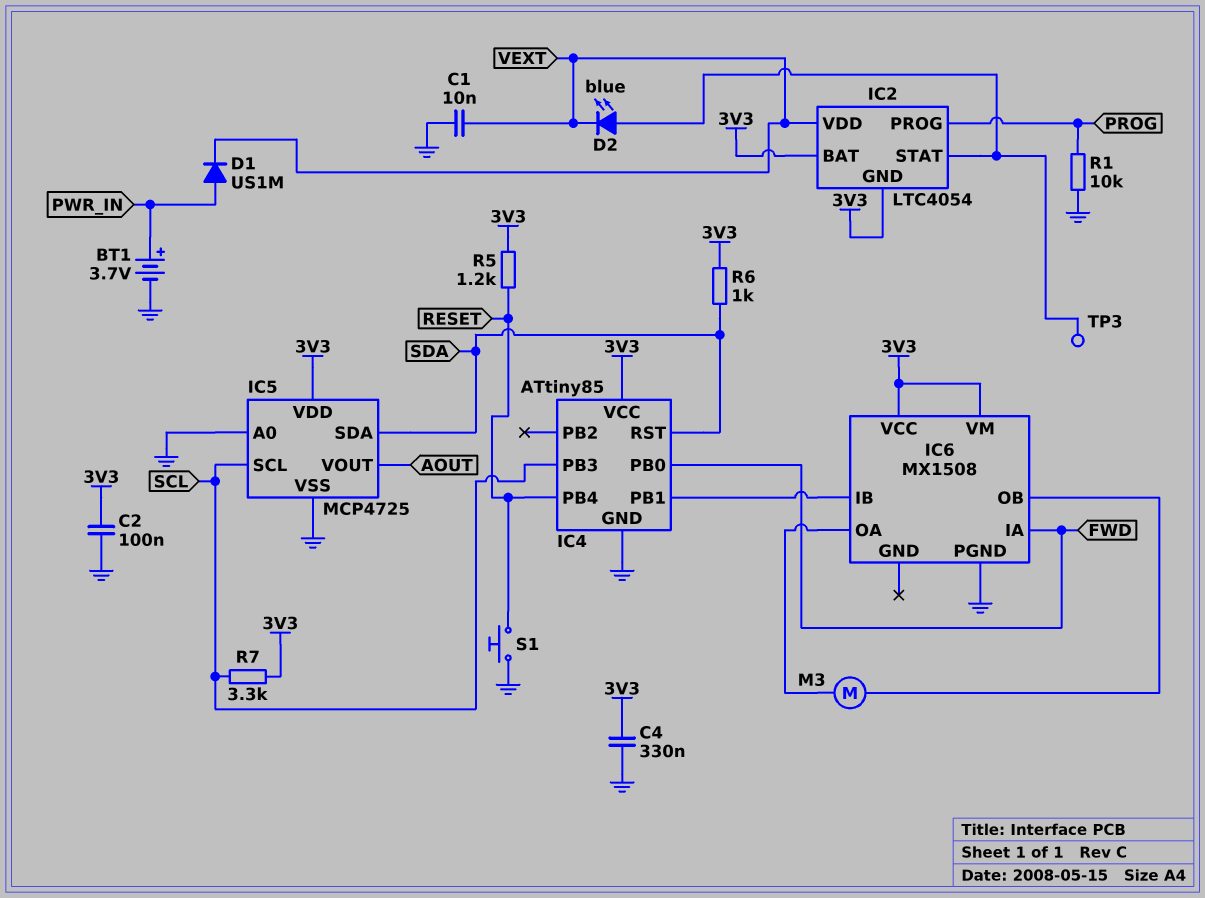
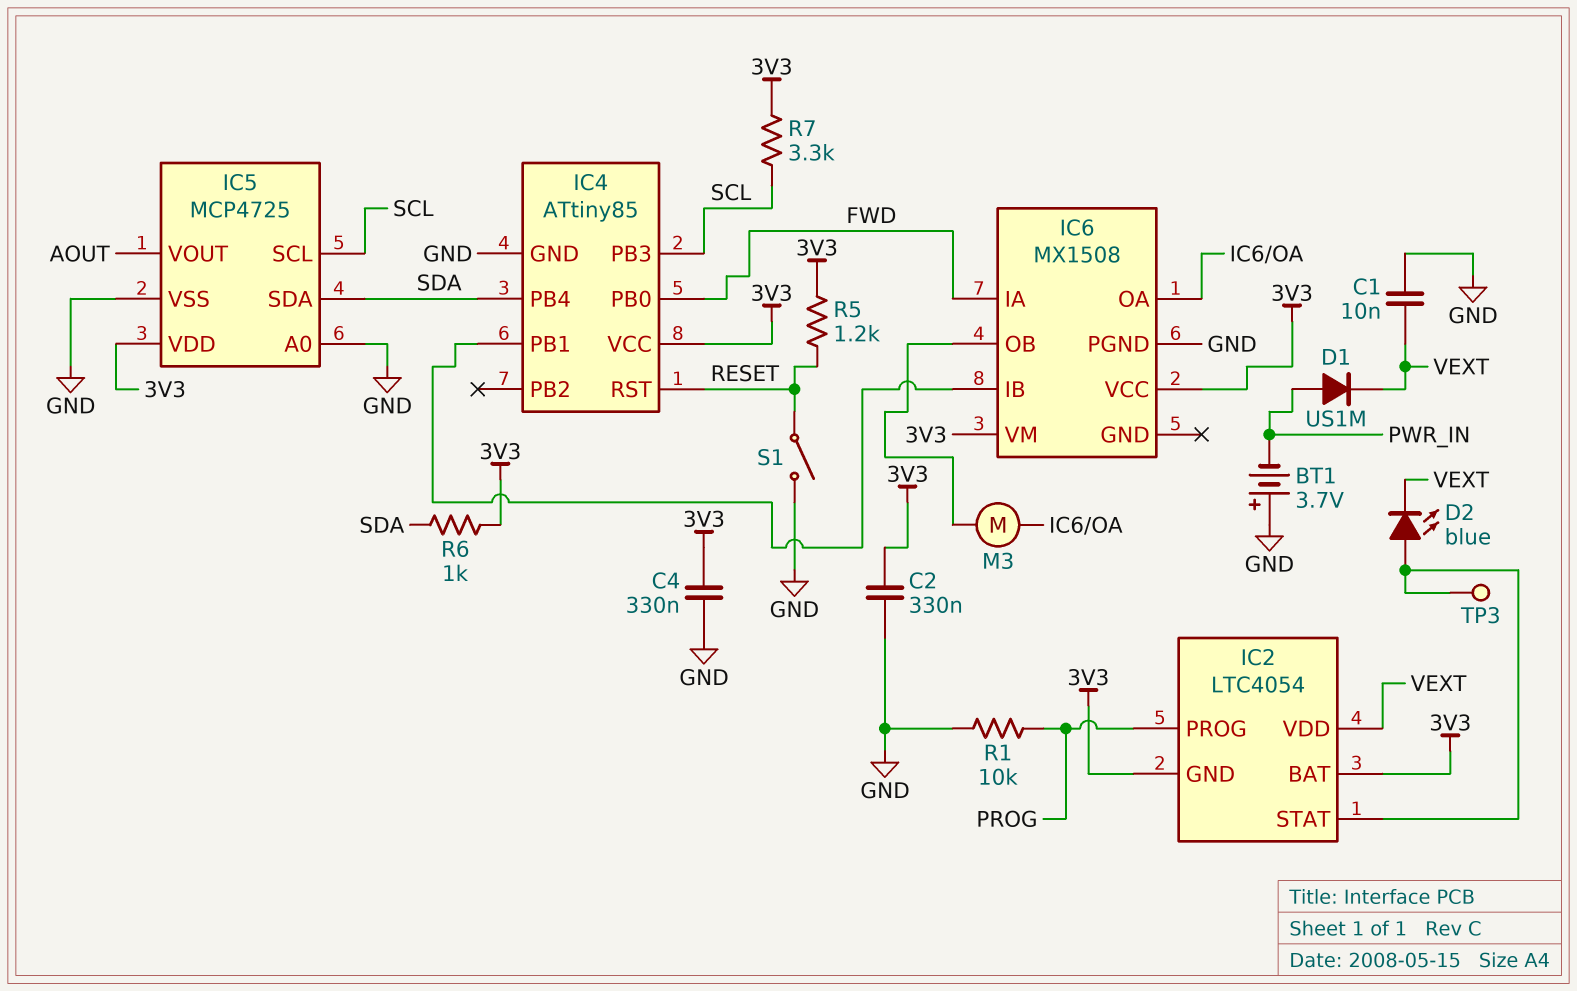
BT1: 3.7V (plus PWR_IN, minus GND) -> 3.7V (plus GND, minus PWR_IN)
C2: 100nF (3V3, GND) -> 330nF (3V3, GND)
IC4 pin PB4: RESET -> SDA
IC4 pin RST: SDA -> RESET
S1: button (GND, RESET) -> switch (GND, RESET)

